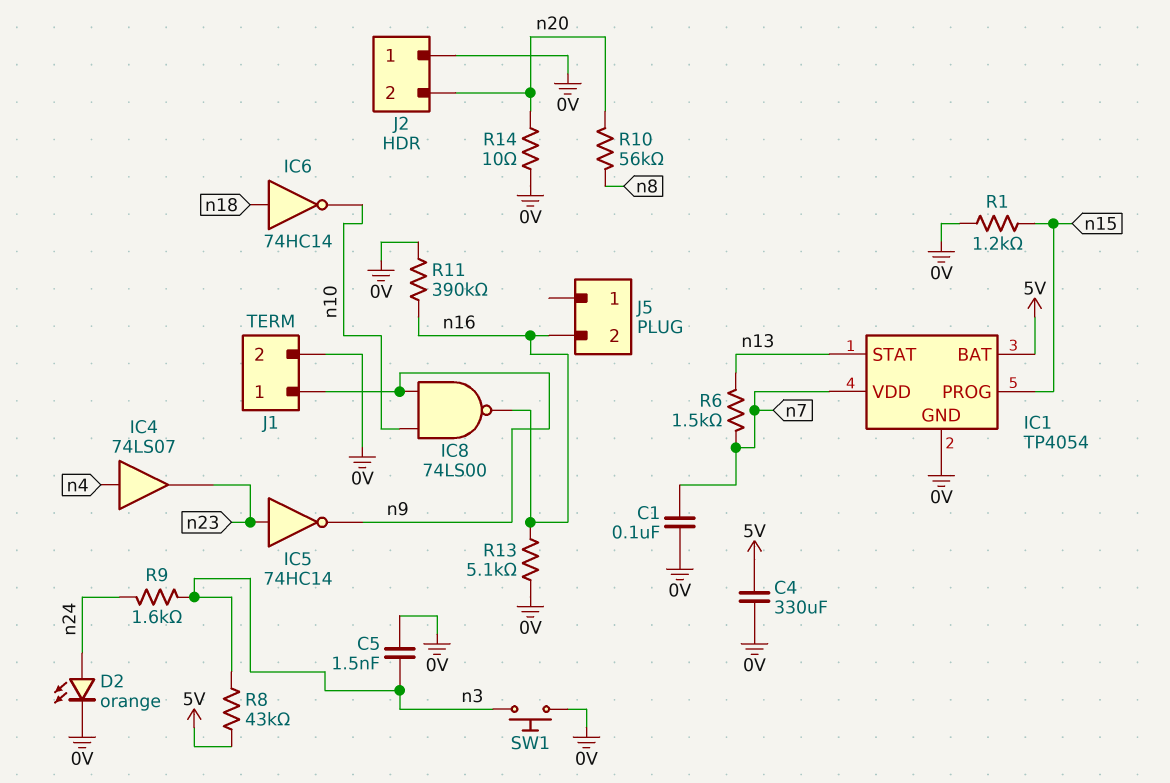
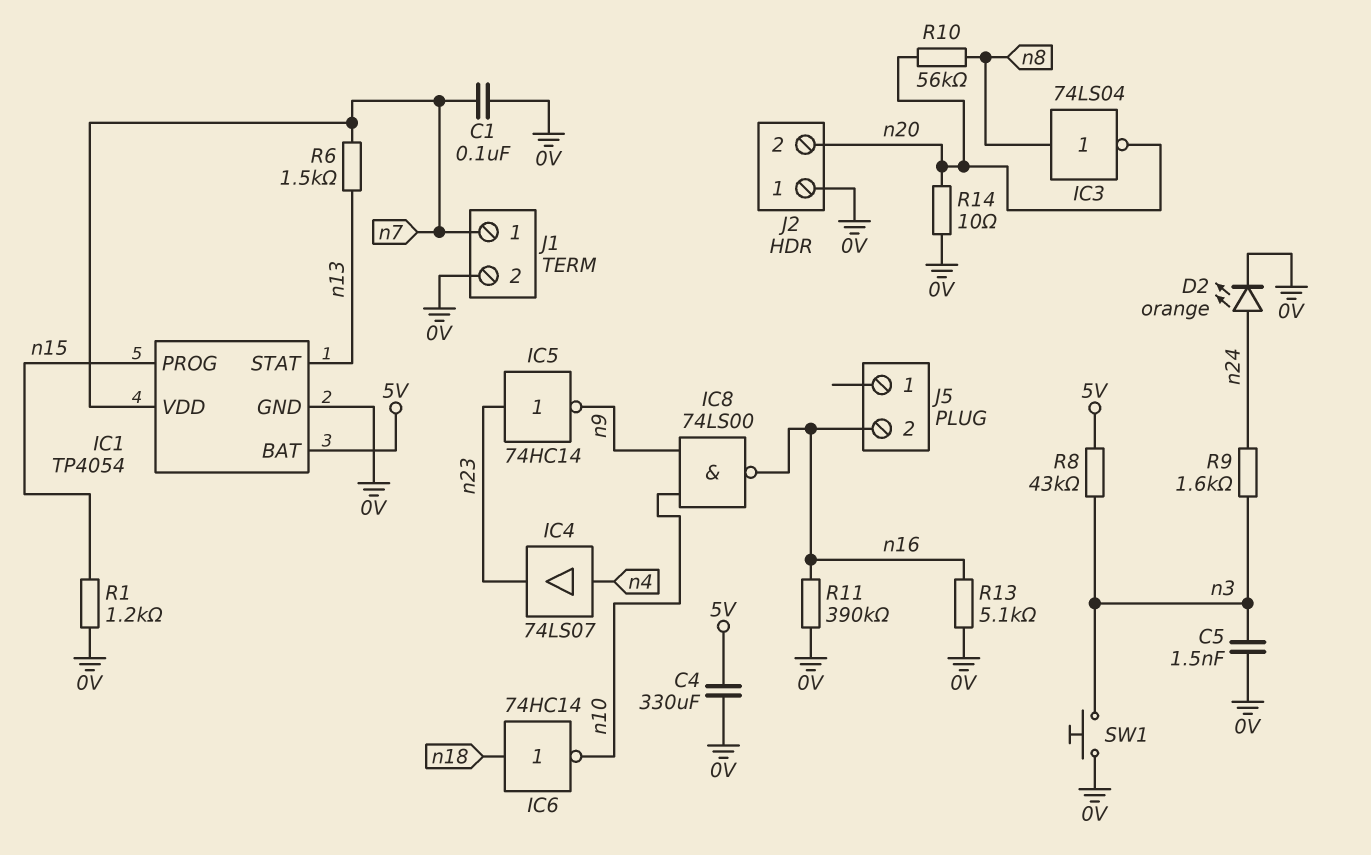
IC3: none -> NOT 74LS04 (in n8, out n20)
J1 pin 1: n9 -> n7

